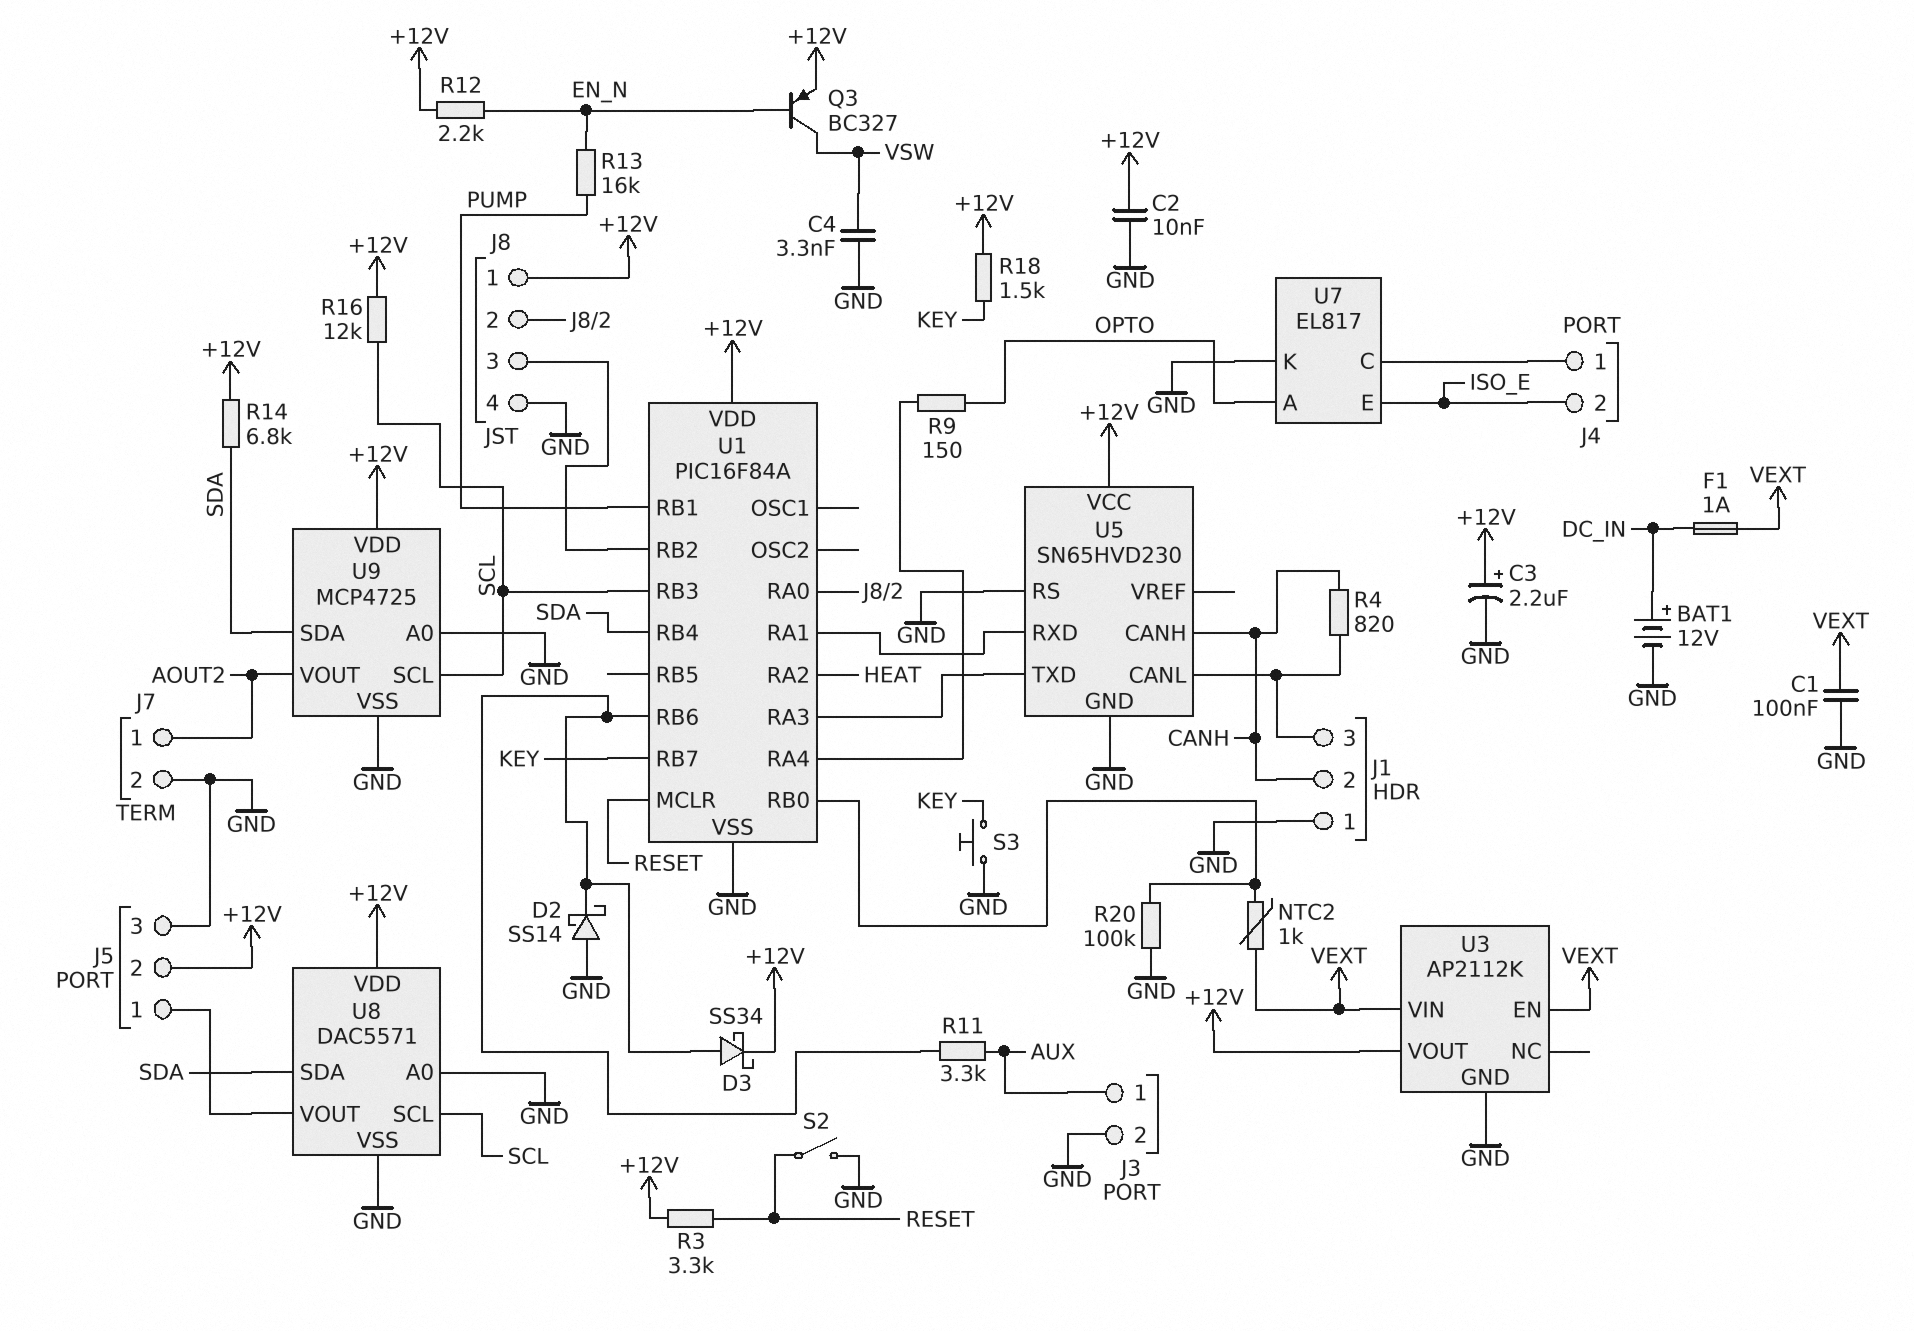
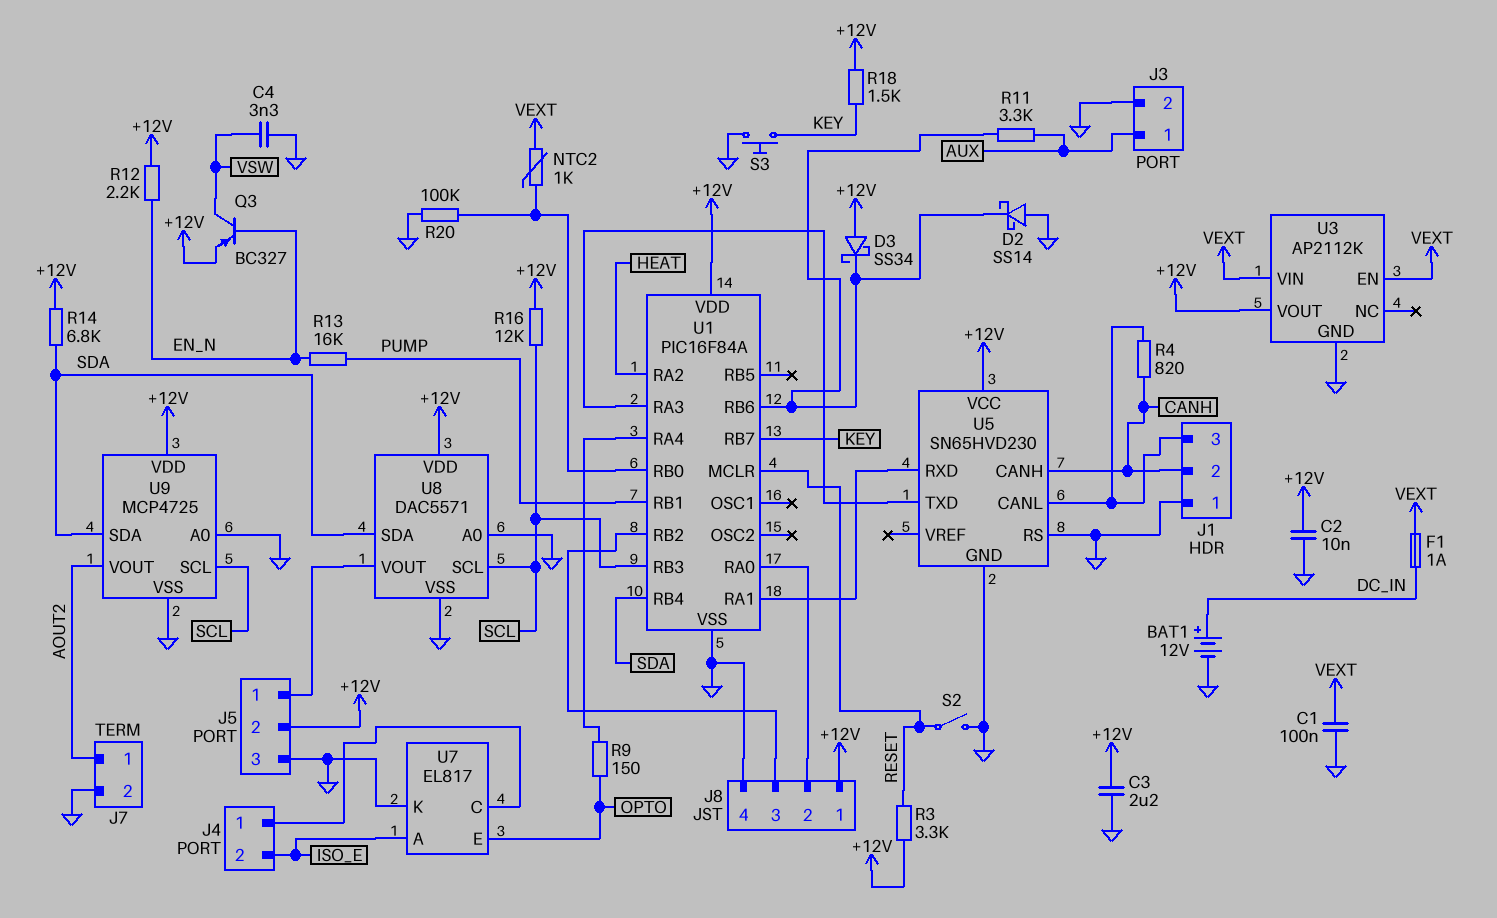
C3: 2.2uF (plus +12V, minus GND) -> 2.2uF (+12V, GND)
D3: schottky SS34 (A U1/RB6, K +12V) -> schottky SS34 (A +12V, K U1/RB6)
U7 pin A: OPTO -> ISO_E
U7 pin E: ISO_E -> OPTO

